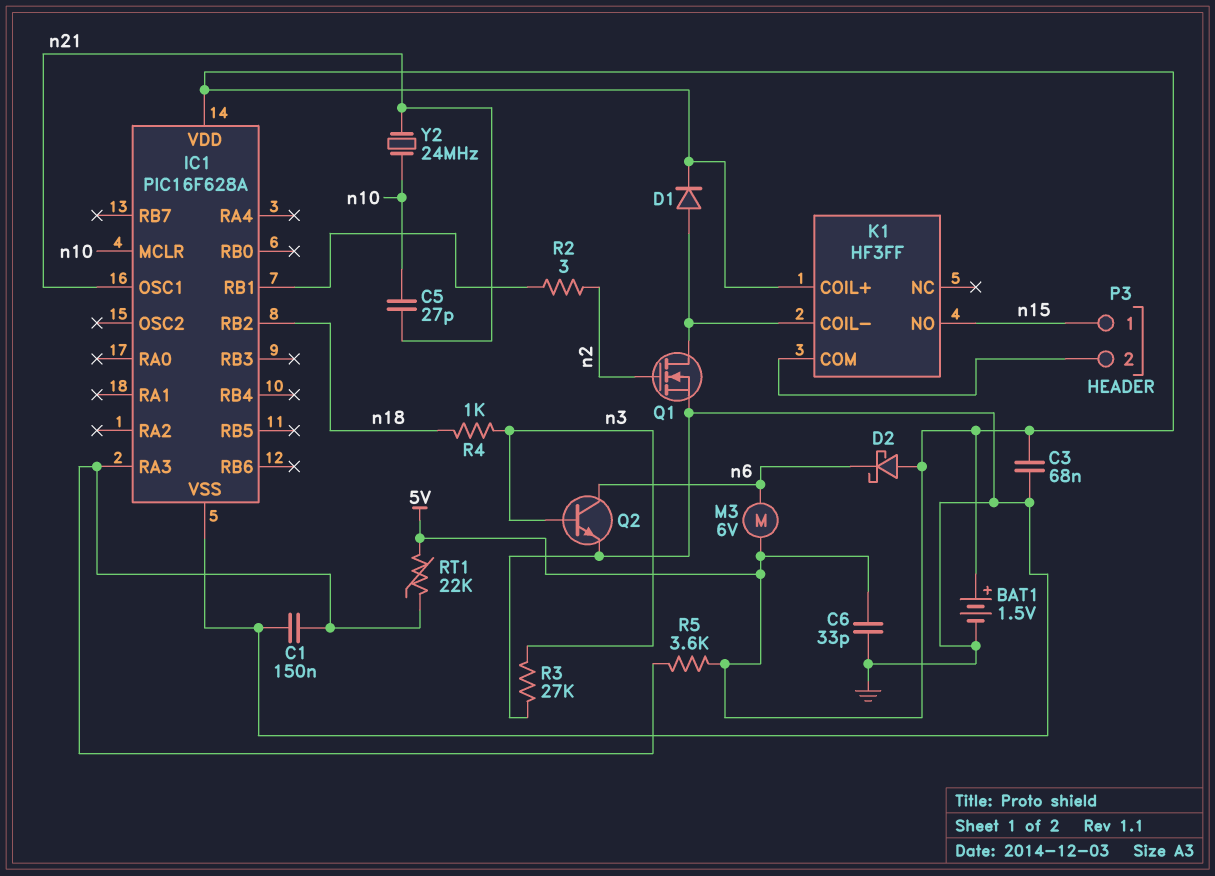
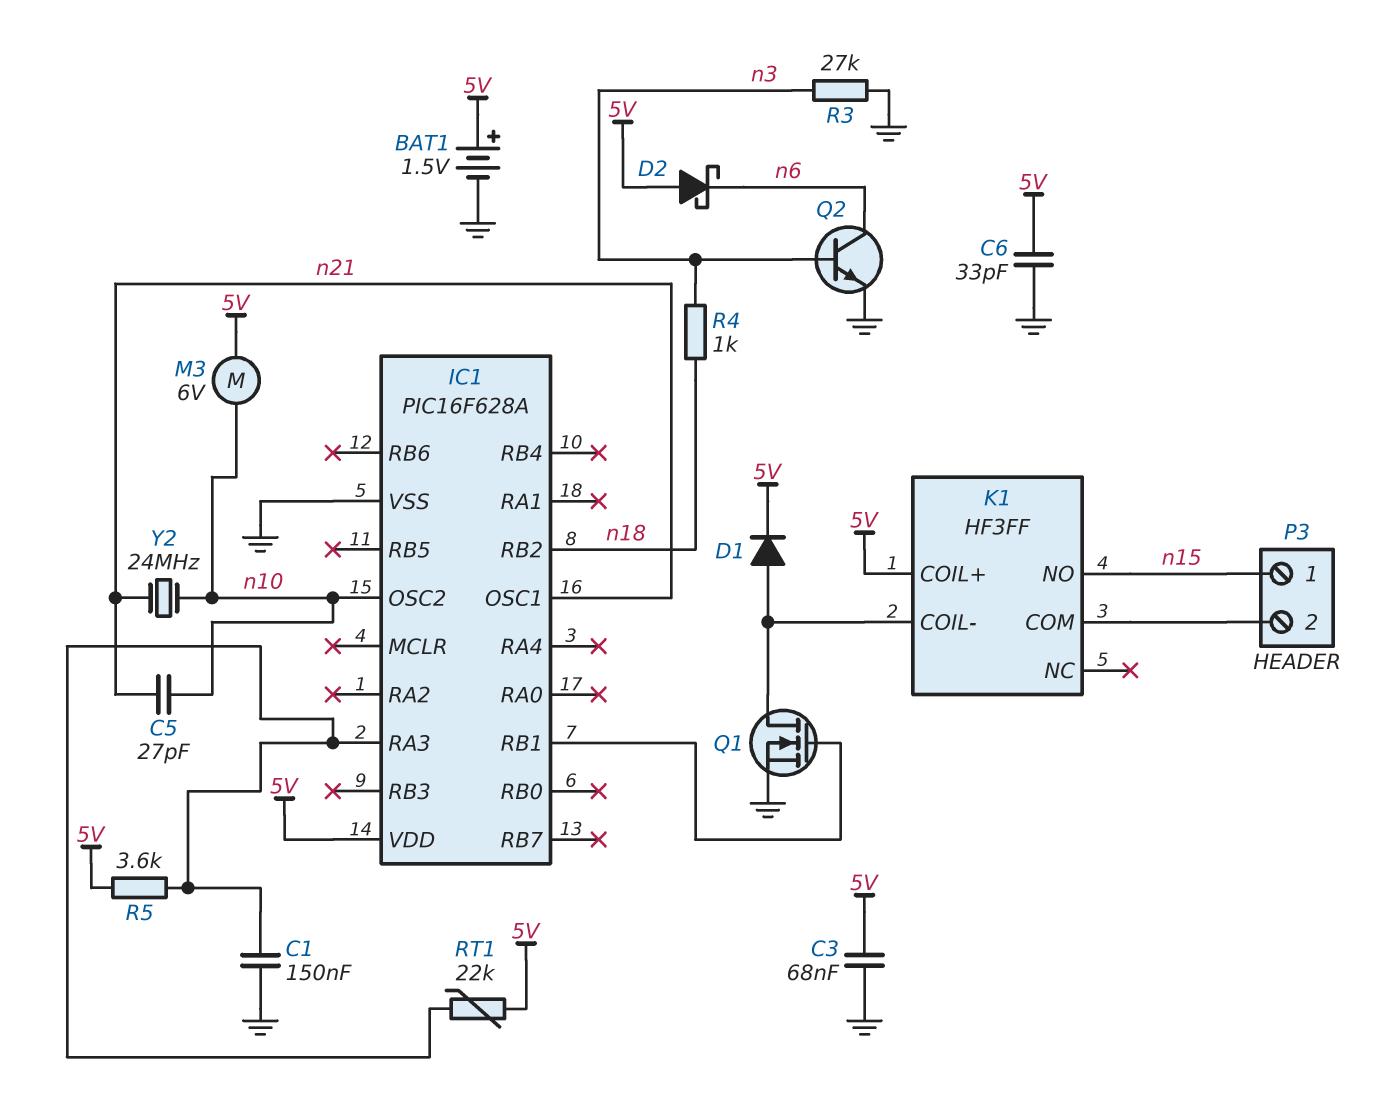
IC1 pin MCLR: n10 -> none
IC1 pin OSC2: none -> n10
M3: motor 6V (5V, n6) -> motor 6V (5V, n10)
Q1: NMOS (G n2, D K1/COIL-, S GND) -> NMOS (G IC1/RB1, D K1/COIL-, S GND)
R2: 3 (IC1/RB1, n2) -> none

